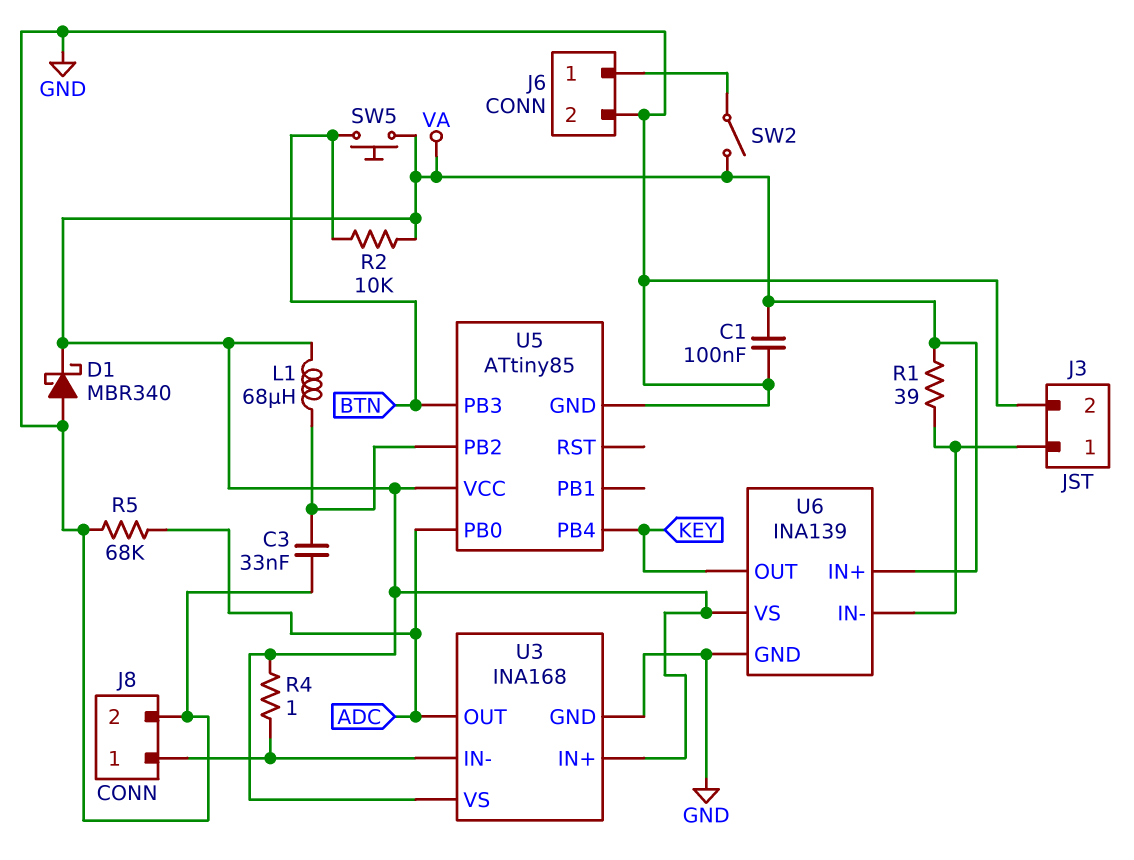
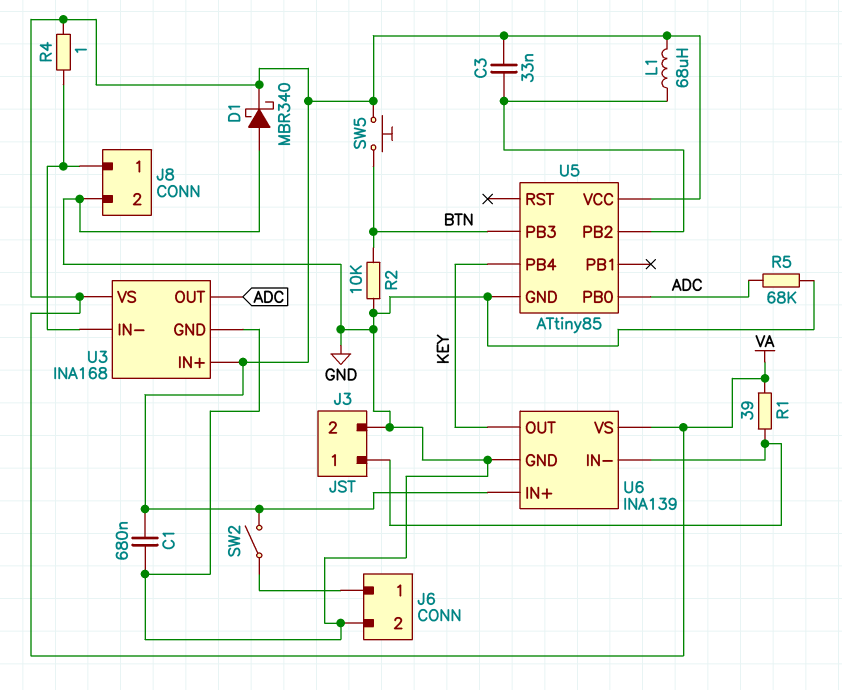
C1: 100nF (GND, VA) -> 680nF (GND, VA)
C3: 33nF (GND, U5/PB2) -> 33nF (U5/PB2, VA)
R2: 10k (BTN, VA) -> 10k (BTN, GND)

